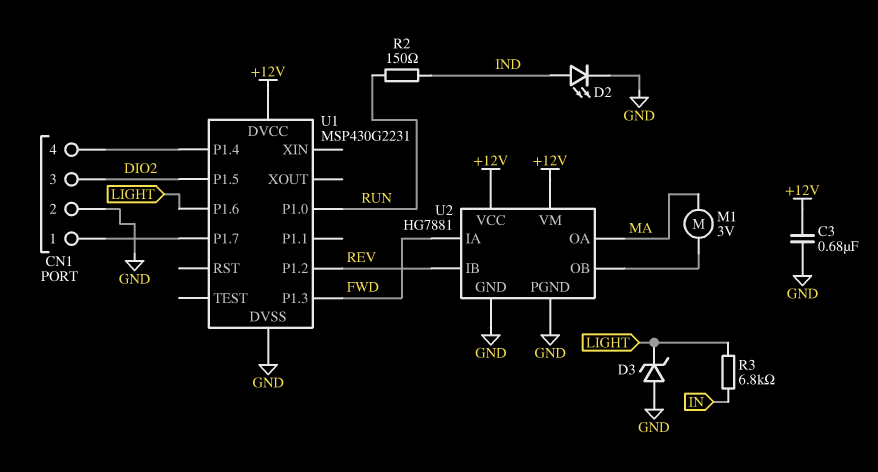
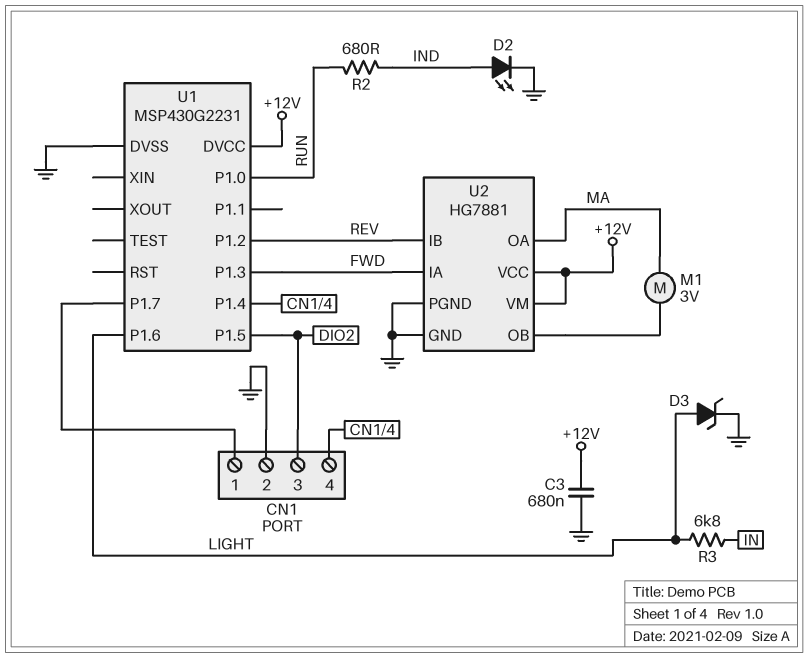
D3: zener (A GND, K LIGHT) -> zener (A LIGHT, K GND)
R2: 150 (IND, RUN) -> 680 (IND, RUN)

